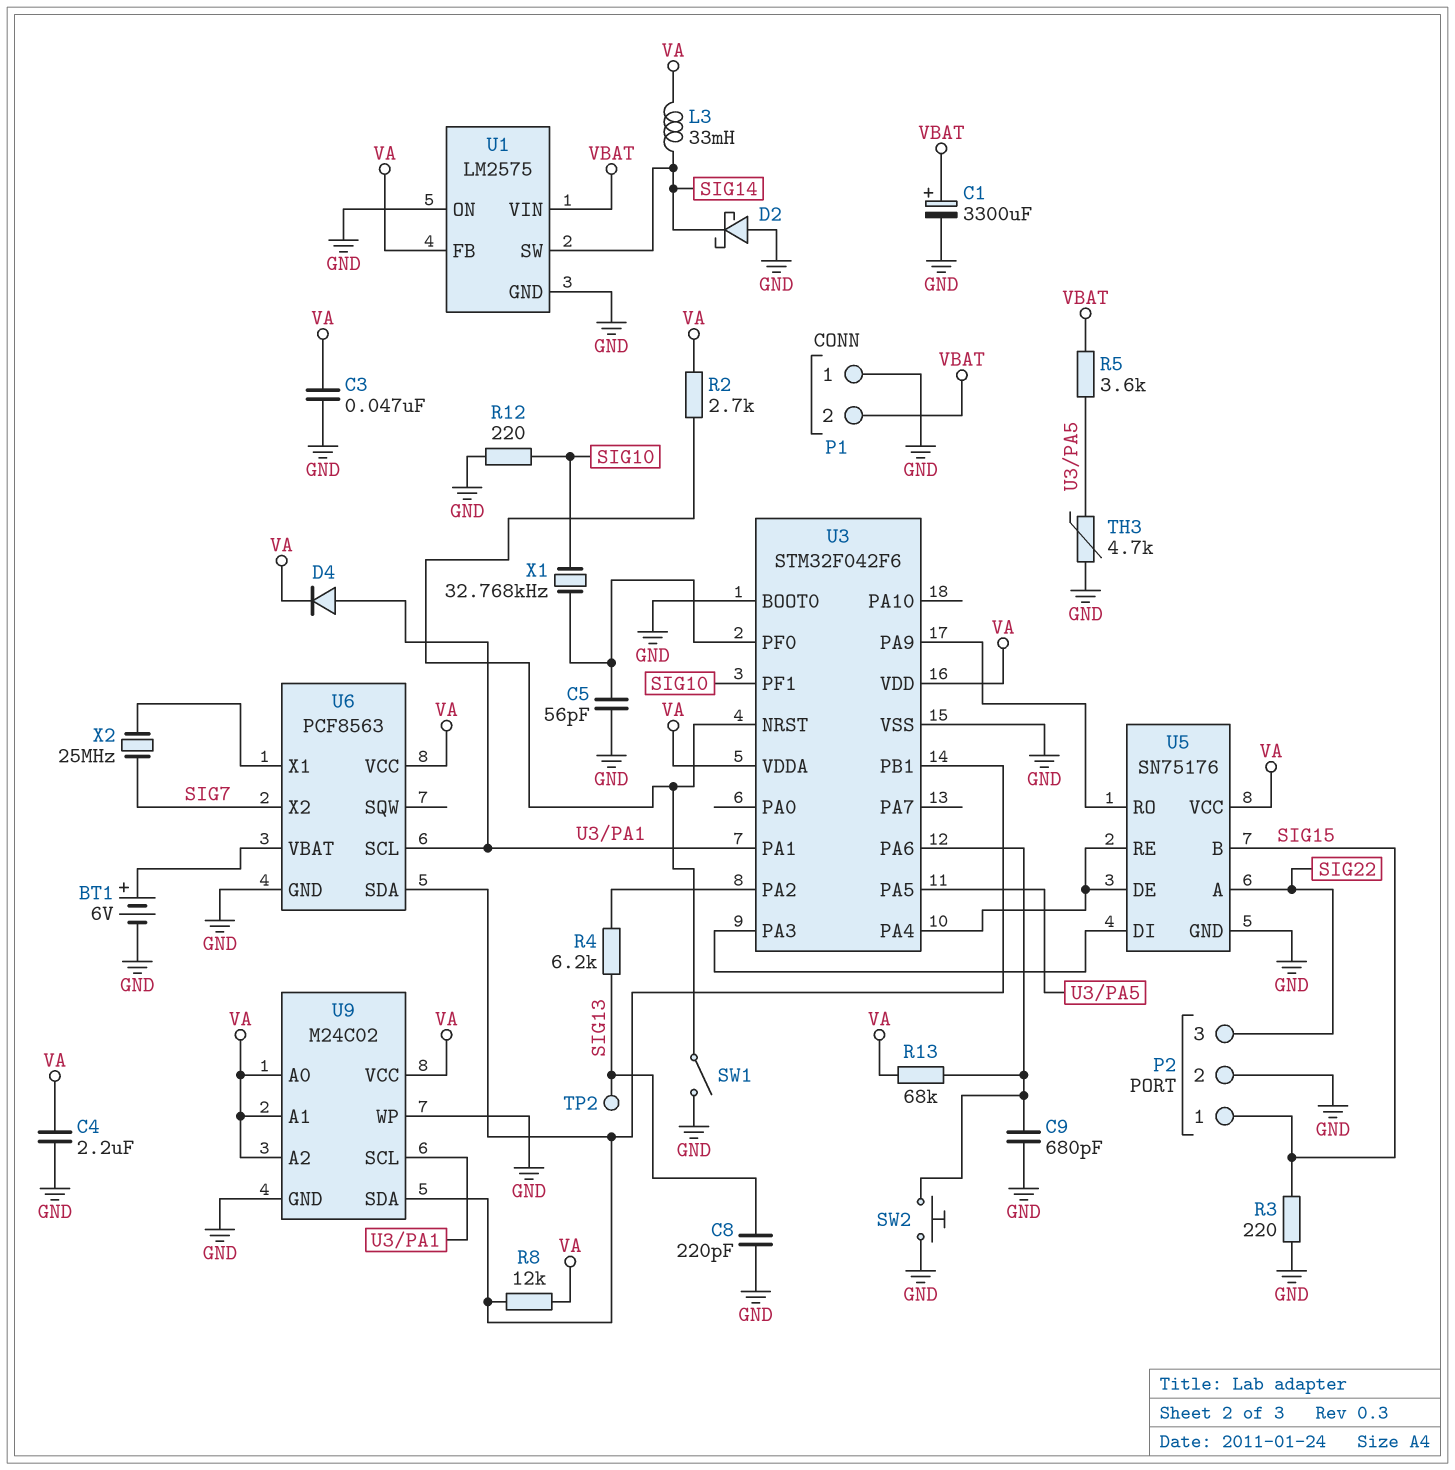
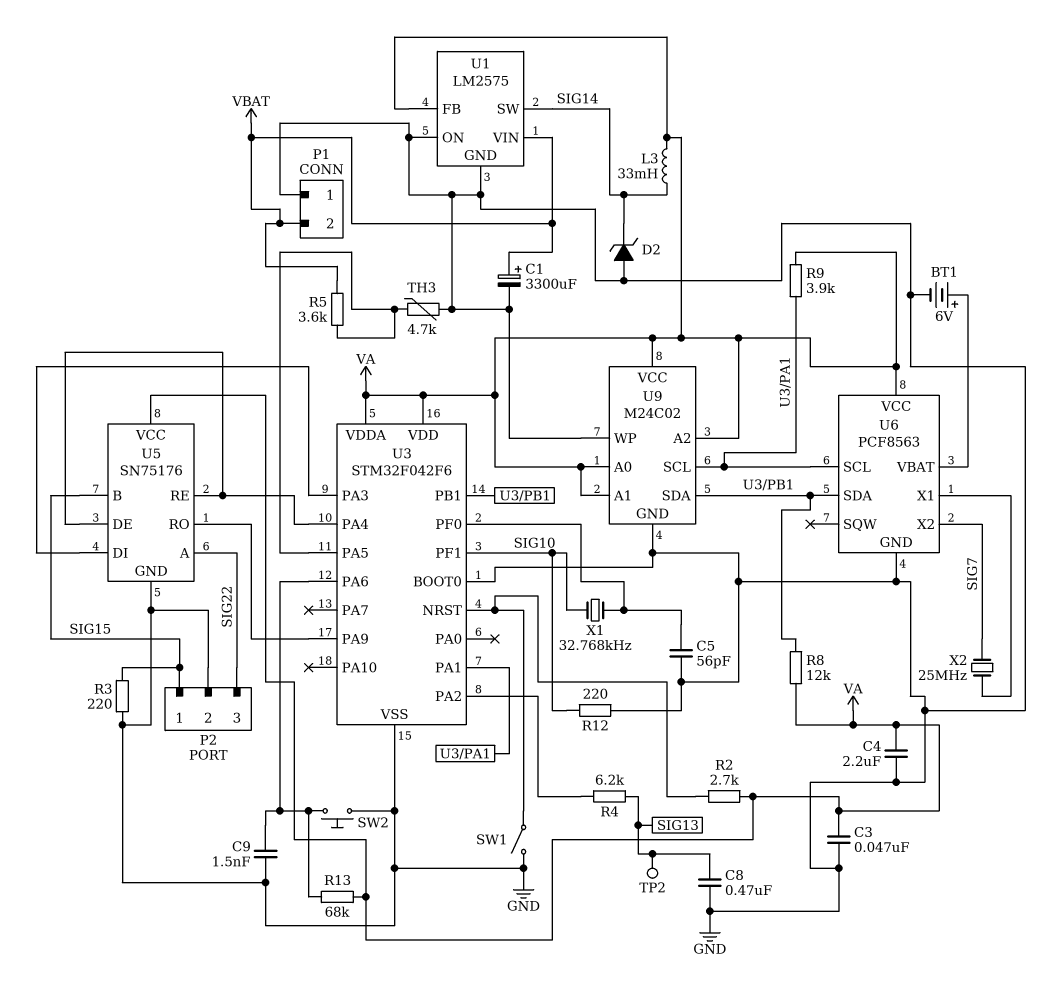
C8: 220pF (GND, SIG13) -> 470nF (GND, SIG13)
C9: 680pF (GND, U3/PA6) -> 1.5nF (GND, U3/PA6)
D2: schottky (A GND, K SIG14) -> zener (A GND, K SIG14)
D4: diode (A U3/PA1, K VA) -> none
R9: none -> 3.9k (U3/PA1, VA)

